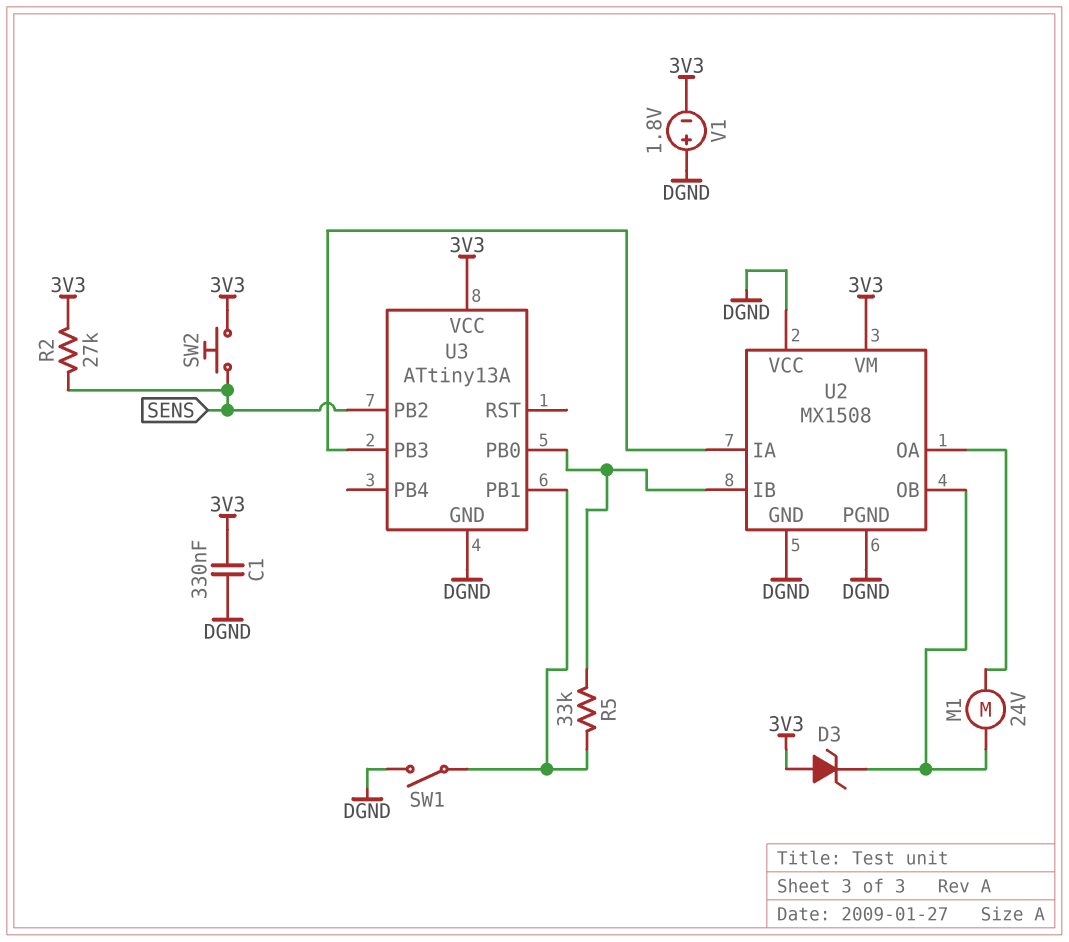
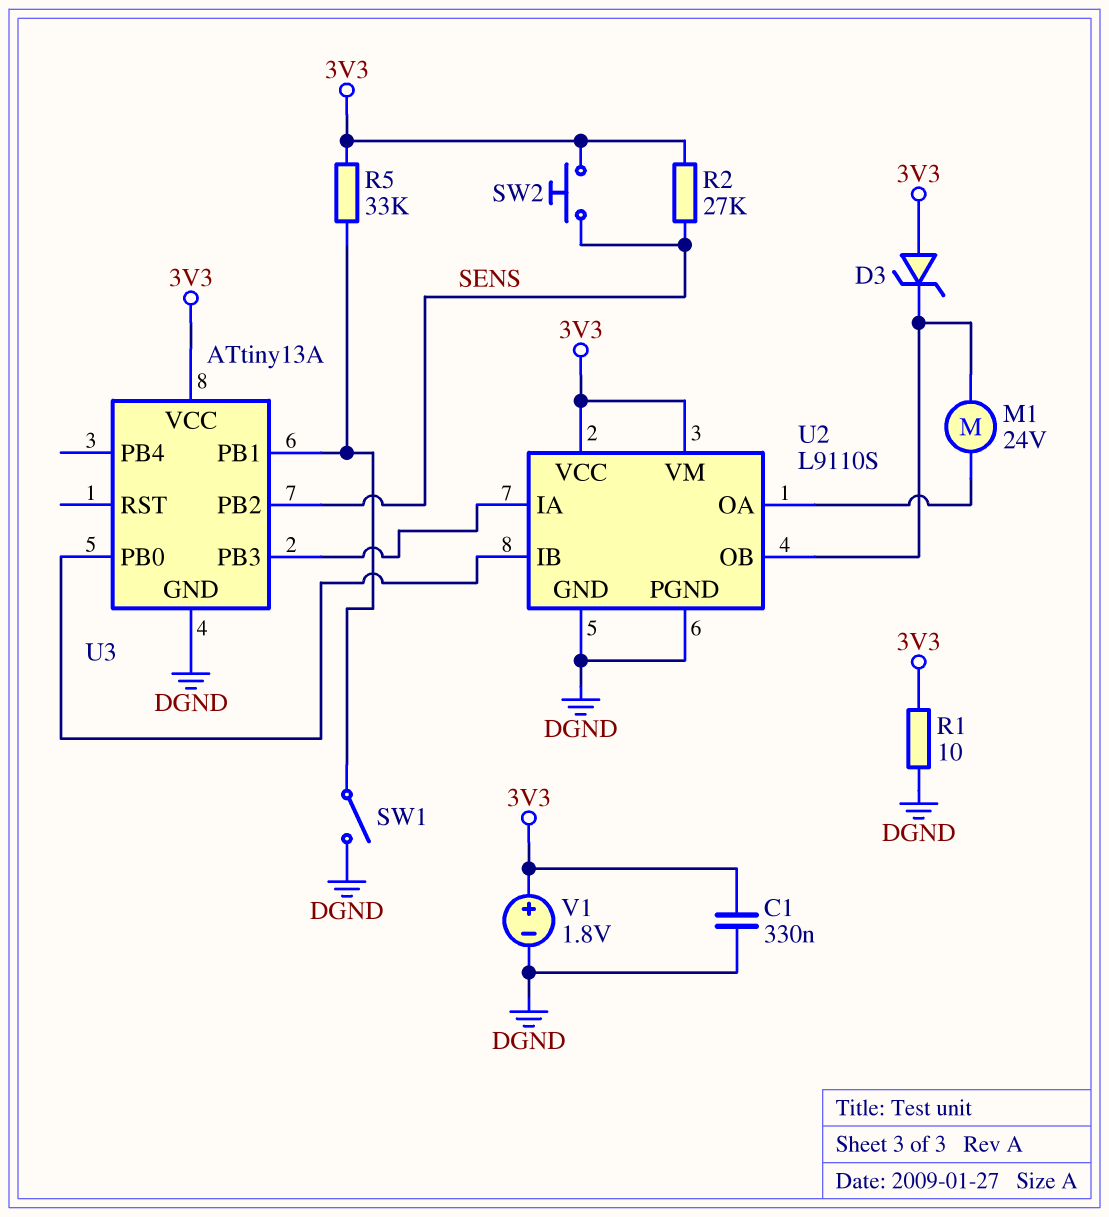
R1: none -> 10 (3V3, DGND)
R5: 33k (U2/IB, U3/PB1) -> 33k (3V3, U3/PB1)
U2: MX1508 -> L9110S
U2 pin VCC: DGND -> 3V3
V1: 1.8V (plus DGND, minus 3V3) -> 1.8V (plus 3V3, minus DGND)

